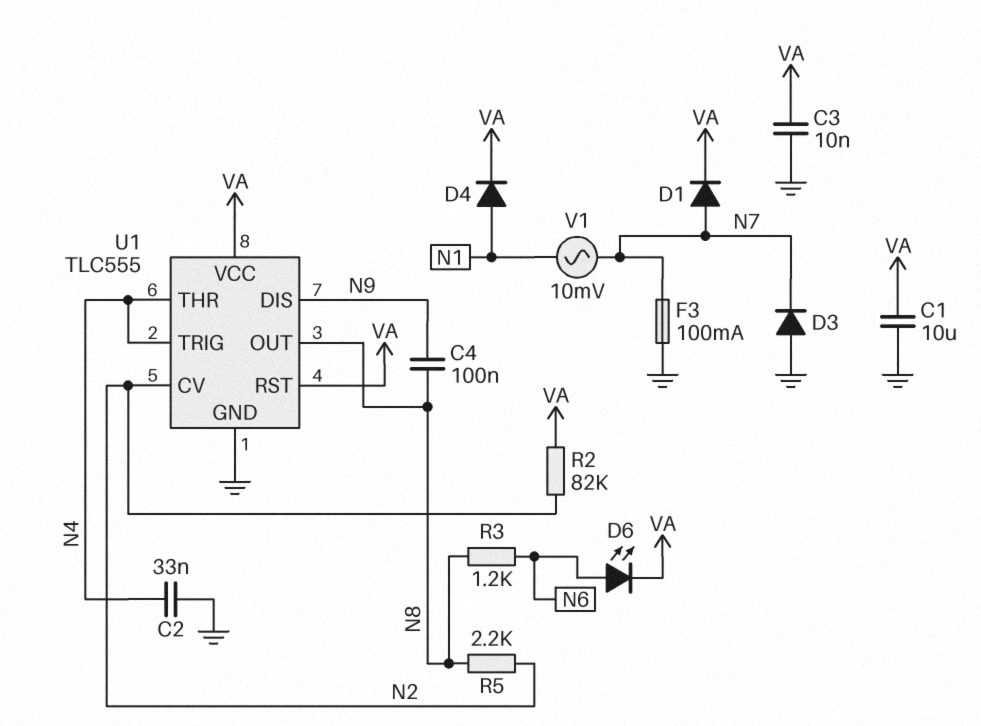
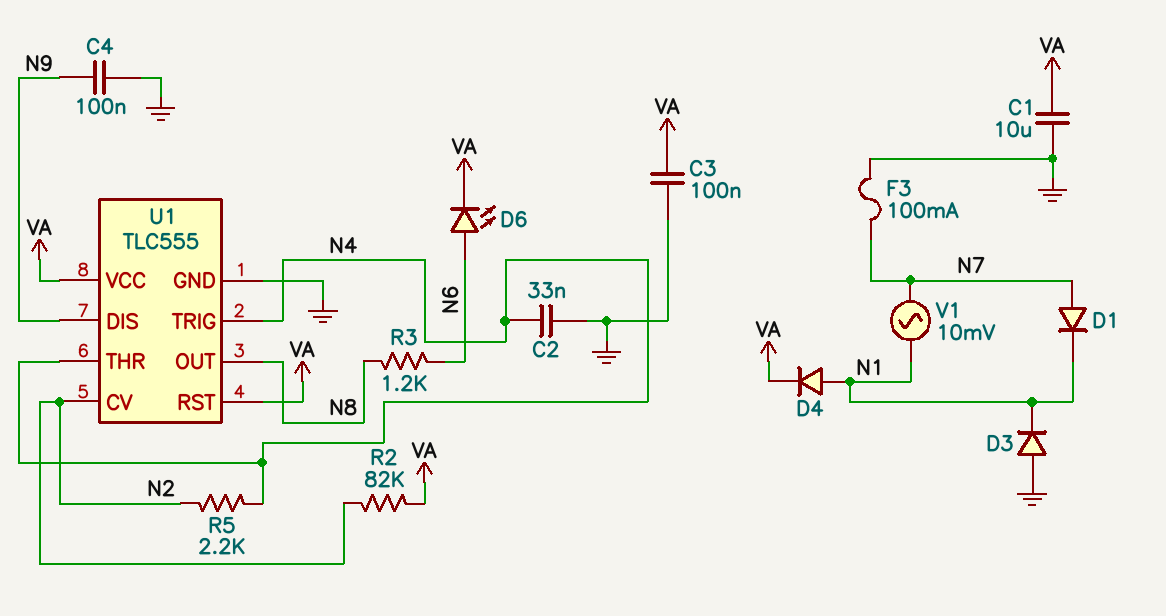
C3: 10nF (GND, VA) -> 100nF (GND, VA)
C4: 100nF (N8, N9) -> 100nF (GND, N9)
D1: diode (A N7, K VA) -> diode (A N7, K N1)
D3: diode (A GND, K N7) -> diode (A GND, K N1)
R5: 2.2k (N2, N8) -> 2.2k (N2, N4)

